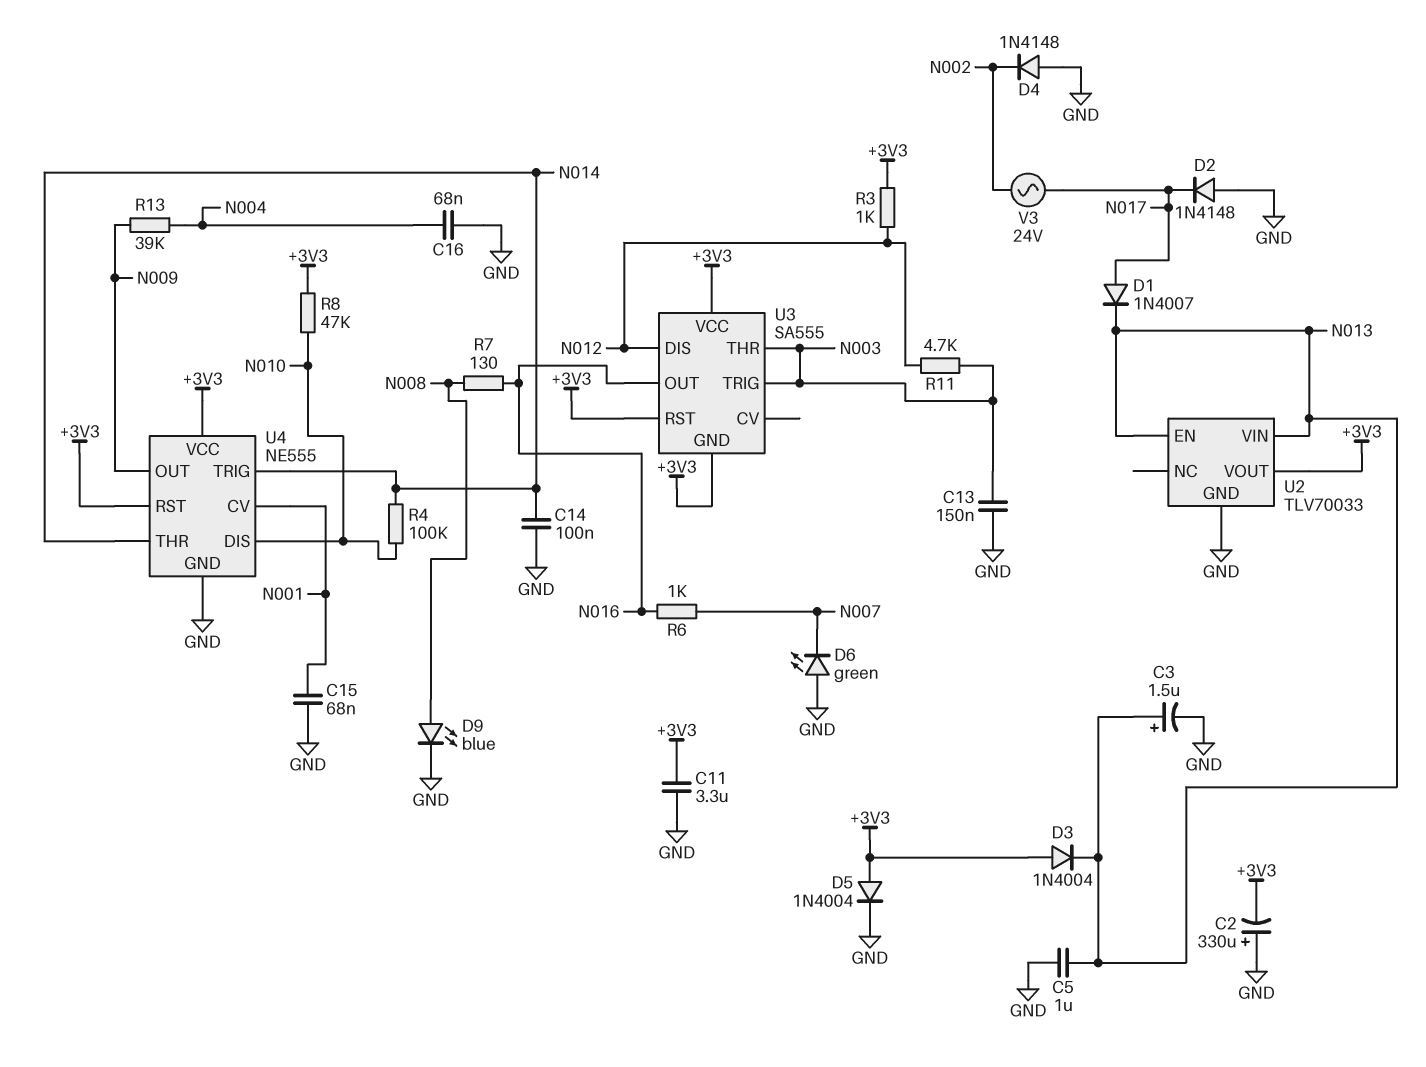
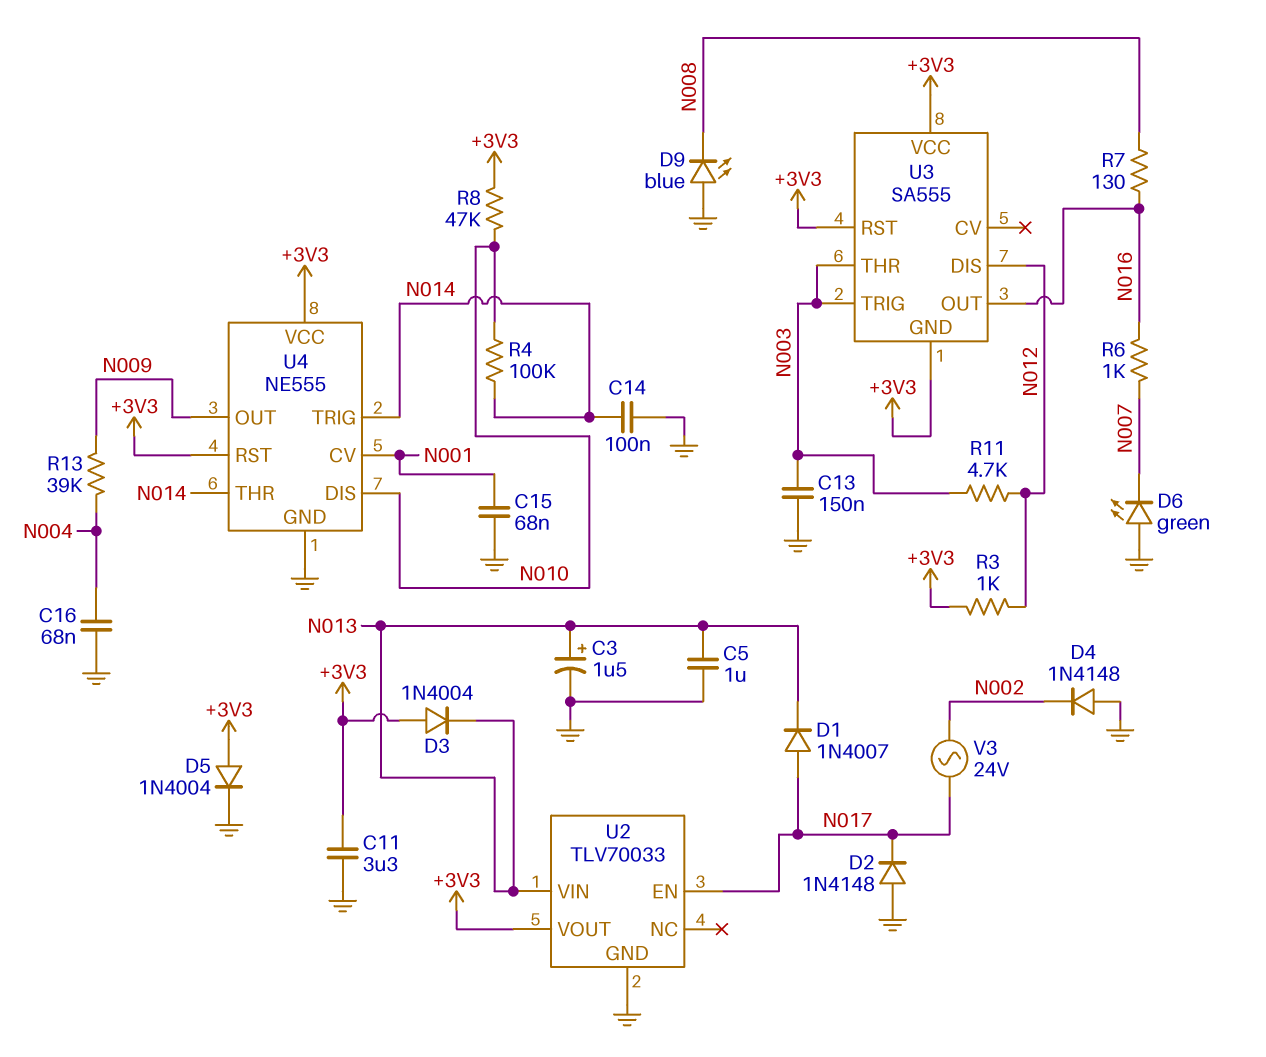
C2: 330uF (plus GND, minus +3V3) -> none
D9: LED blue (A N008, K GND) -> LED blue (A GND, K N008)
U2 pin EN: N013 -> N017

